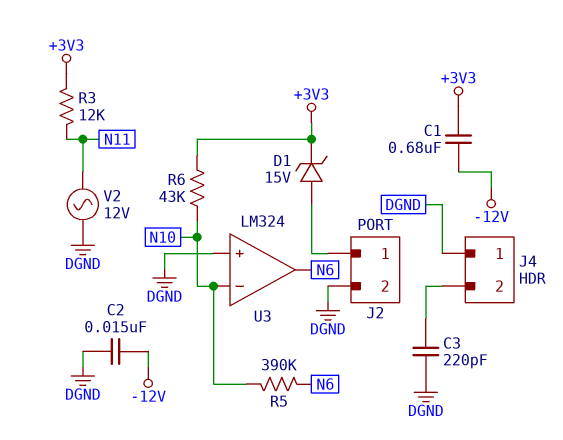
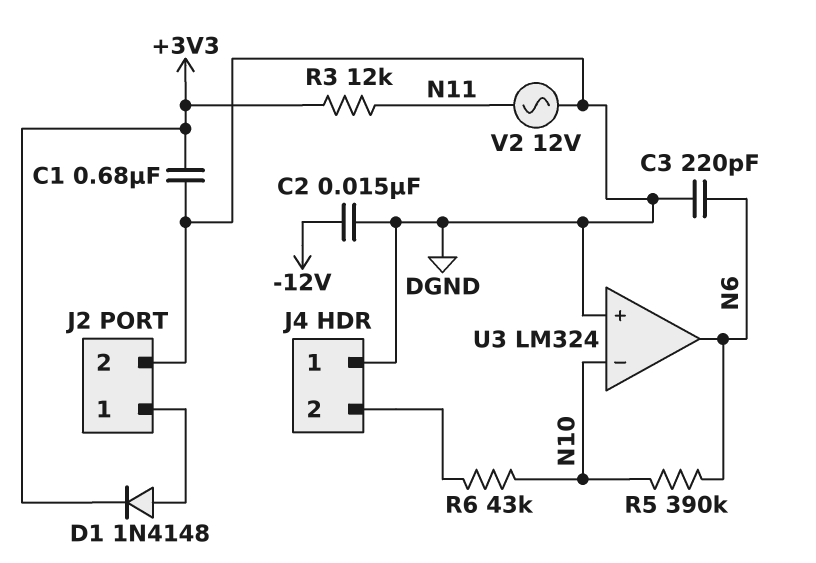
C1: 680nF (+3V3, -12V) -> 680nF (+3V3, DGND)
C3: 220pF (DGND, J4/2) -> 220pF (DGND, N6)
D1: zener 15V (A J2/1, K +3V3) -> diode 1N4148 (A J2/1, K +3V3)
R6: 43k (+3V3, N10) -> 43k (J4/2, N10)

